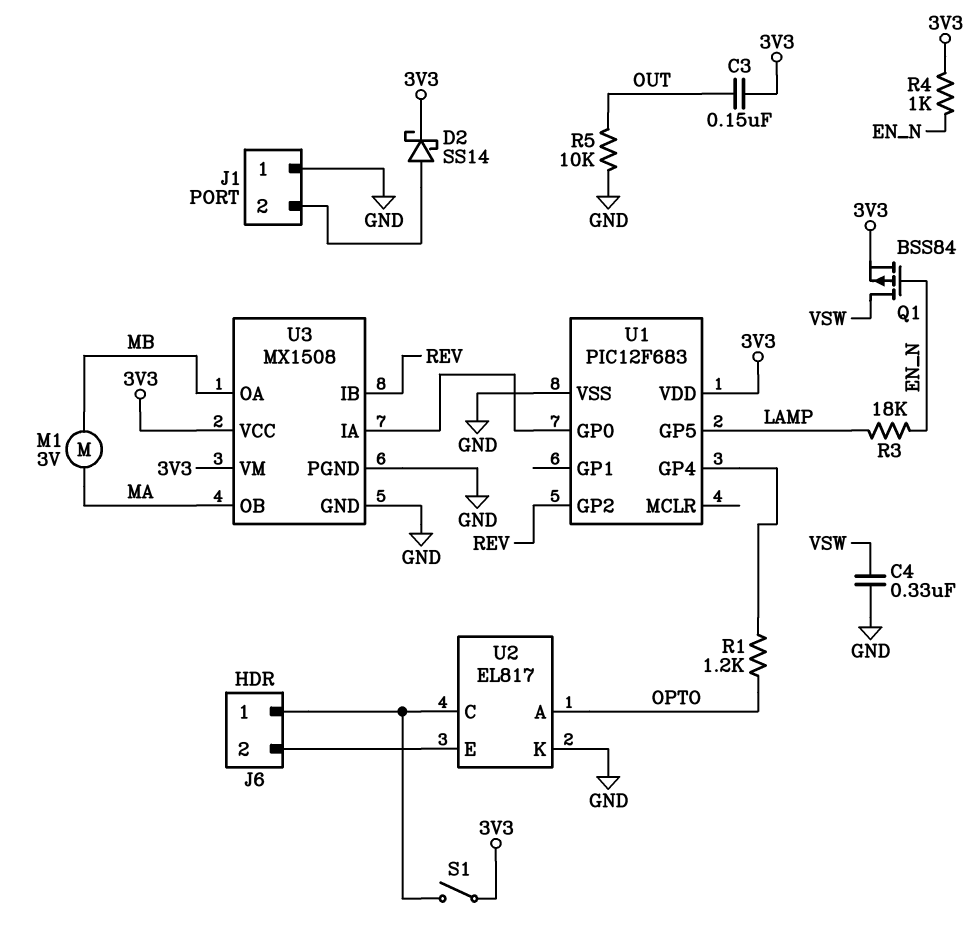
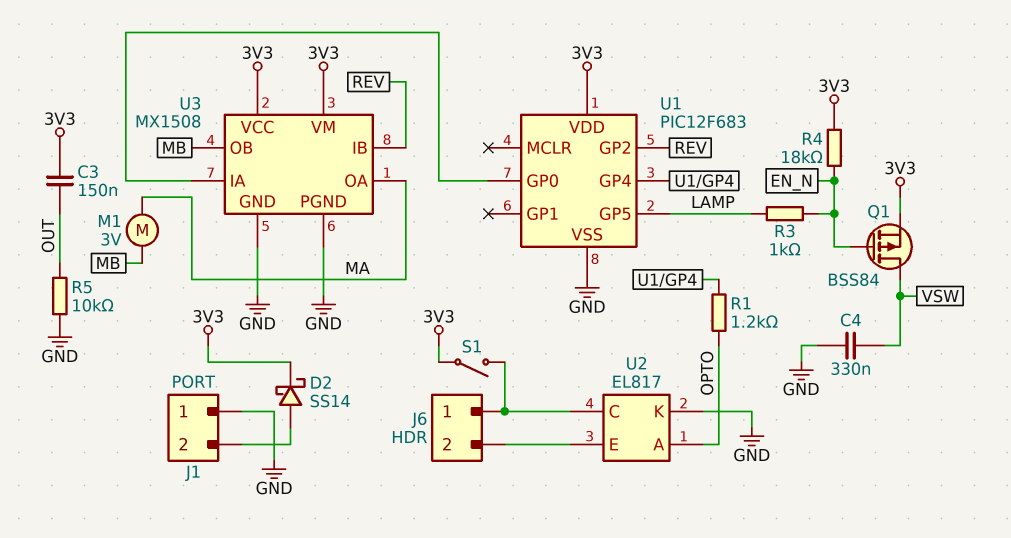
R3: 18k (EN_N, LAMP) -> 1k (EN_N, LAMP)
R4: 1k (3V3, EN_N) -> 18k (3V3, EN_N)
U3 pin OA: MB -> MA
U3 pin OB: MA -> MB

